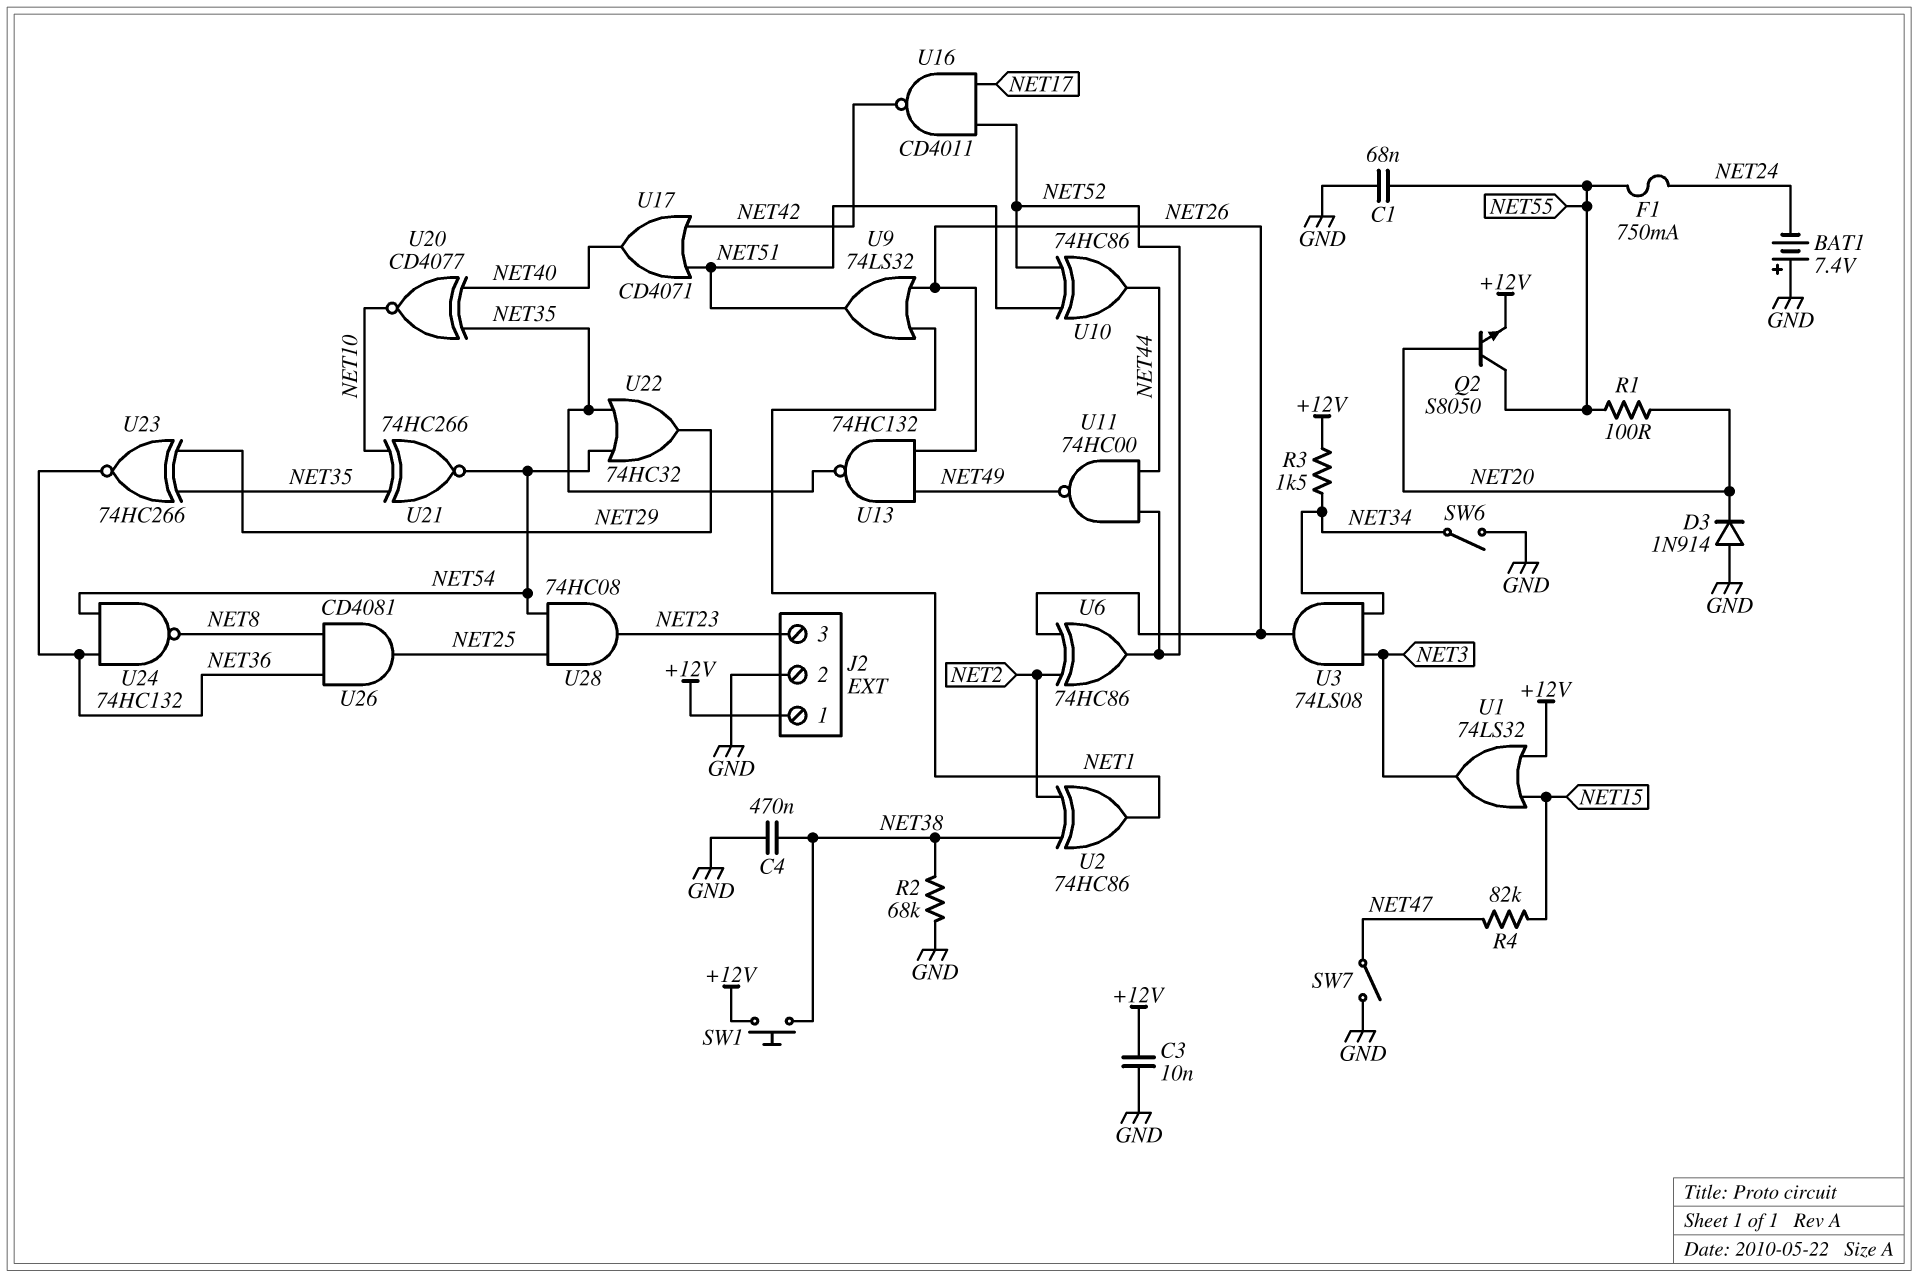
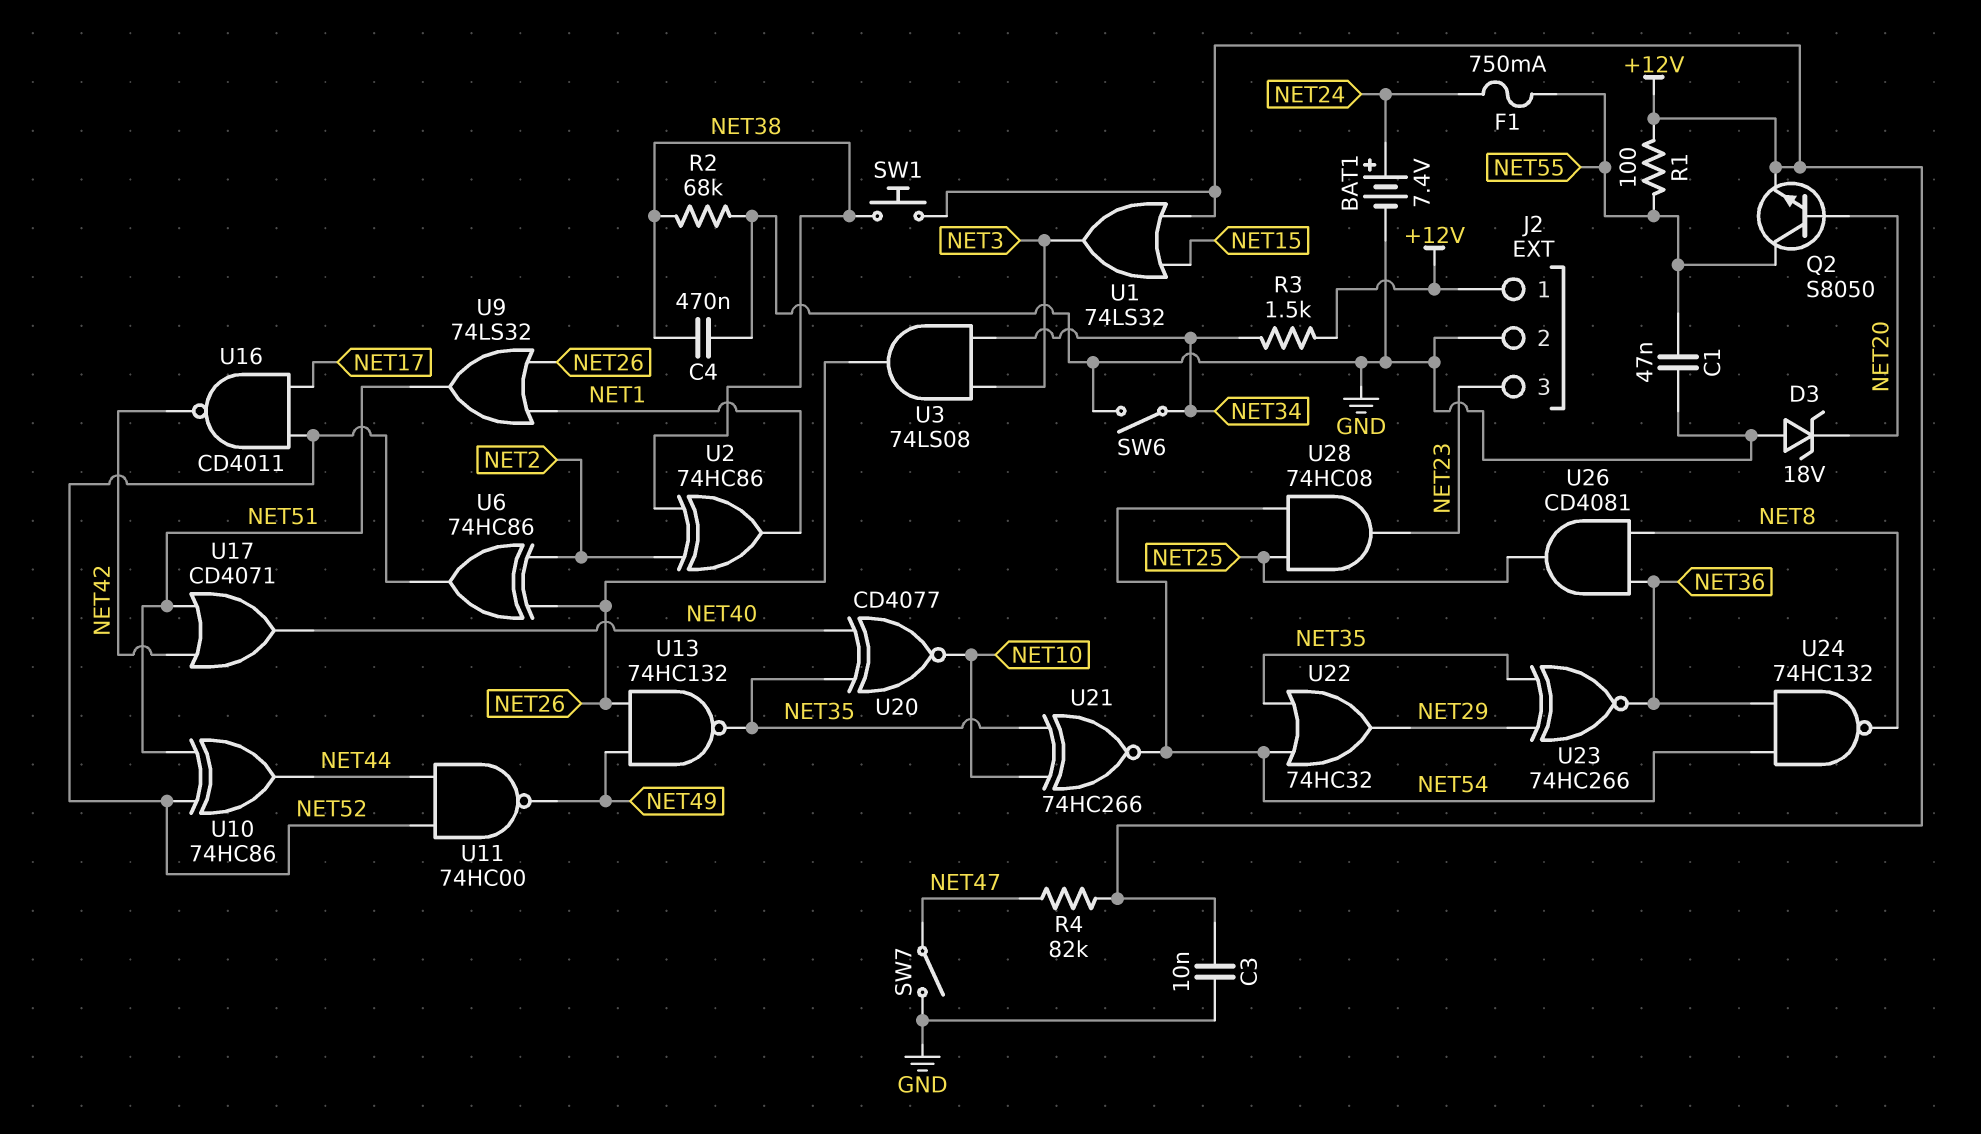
BAT1: 7.4V (plus GND, minus NET24) -> 7.4V (plus NET24, minus GND)
C1: 68nF (GND, NET55) -> 47nF (GND, NET55)
D3: diode 1N914 (A GND, K NET20) -> zener 18V (A GND, K NET20)
R1: 100 (NET20, NET55) -> 100 (+12V, NET55)
R4: 82k (NET15, NET47) -> 82k (+12V, NET47)

